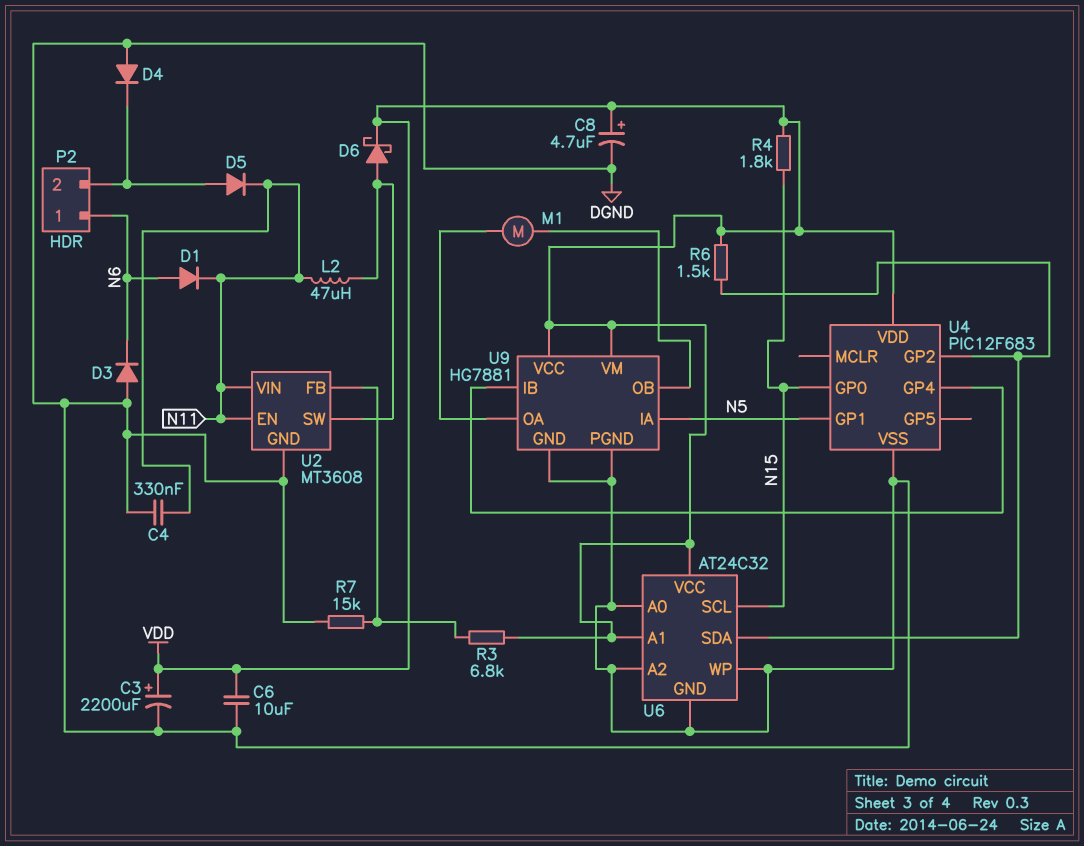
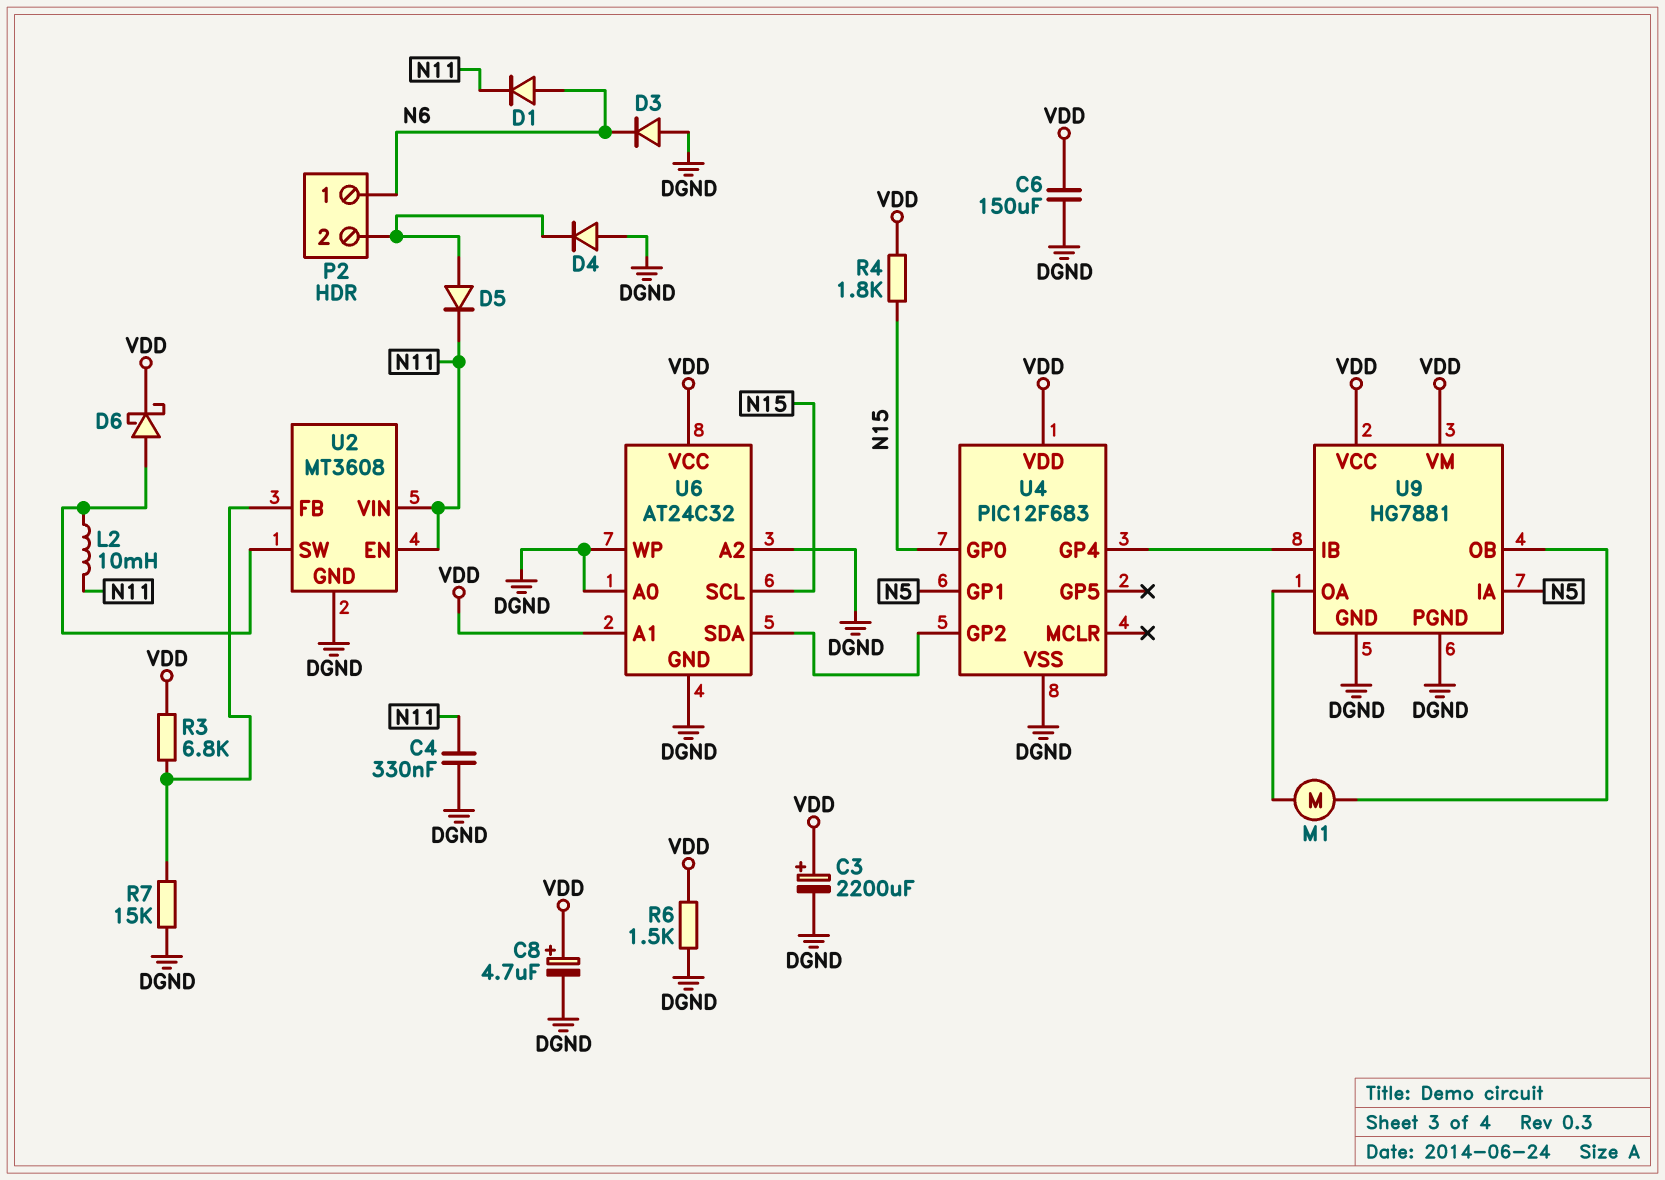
C6: 10uF (DGND, VDD) -> 150uF (DGND, VDD)
L2: 47uH (N11, U2/SW) -> 10mH (N11, U2/SW)
R6: 1.5k (U4/GP2, VDD) -> 1.5k (DGND, VDD)

